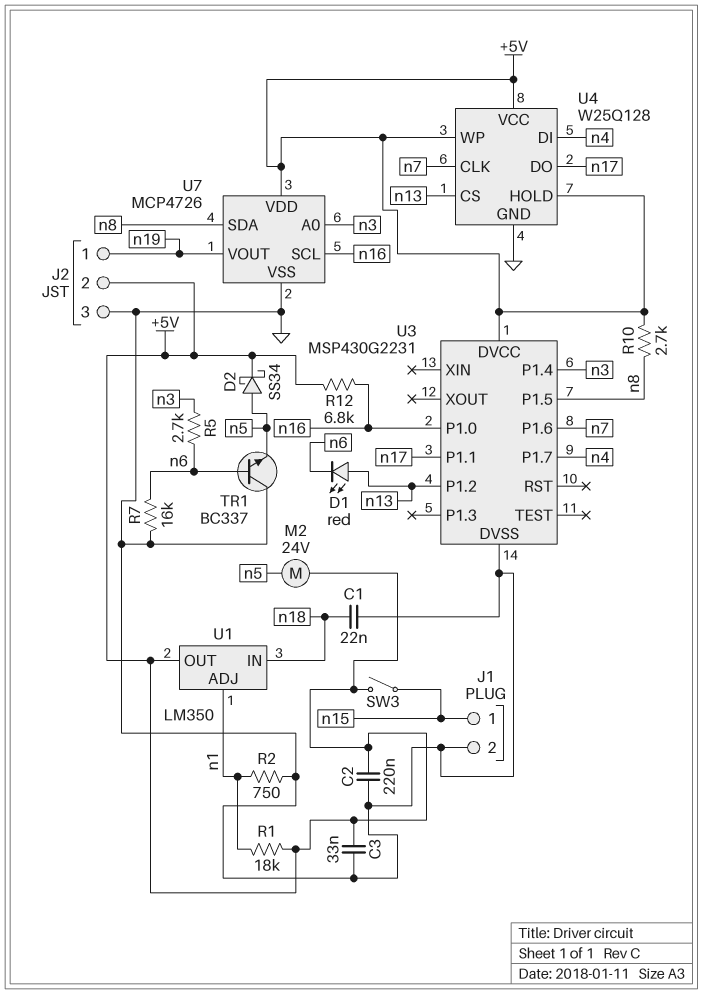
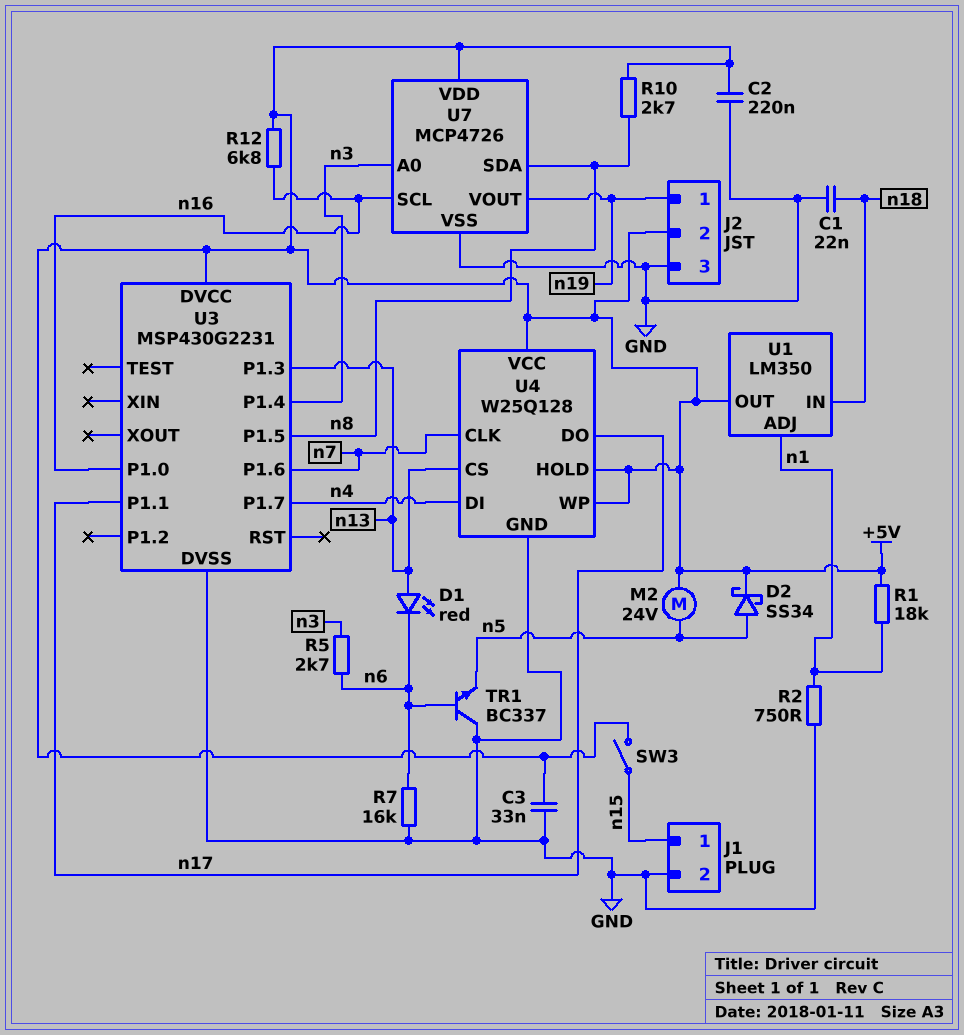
U3 pin P1.2: n13 -> none
U3 pin P1.3: none -> n13

